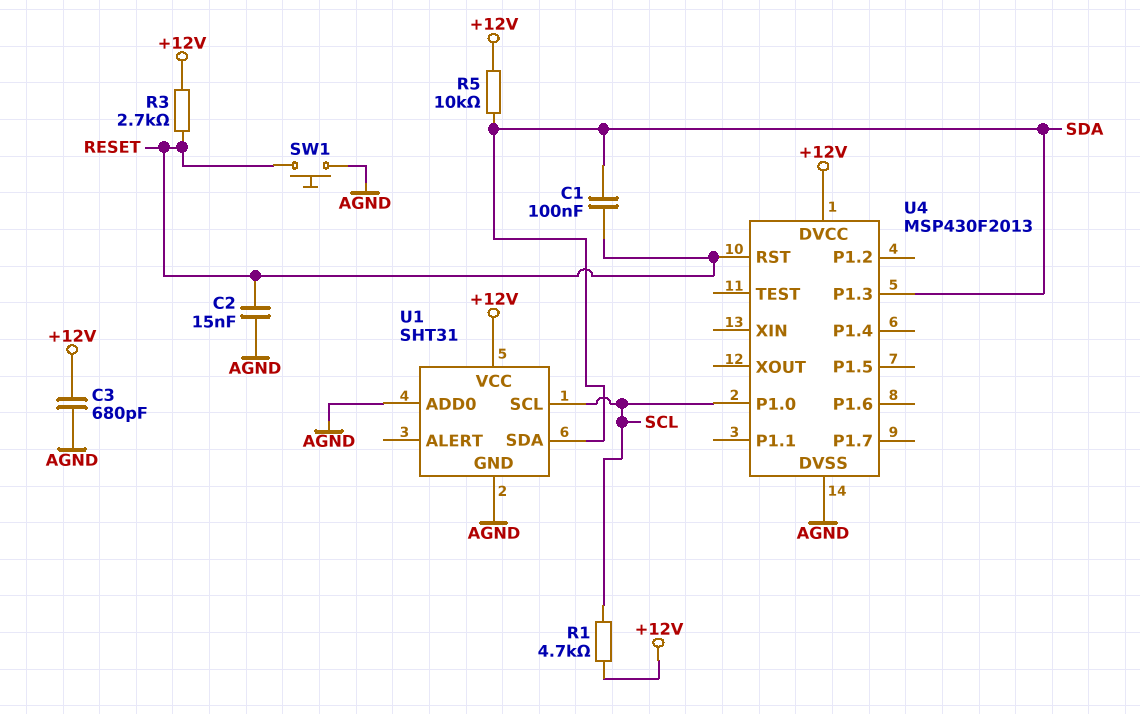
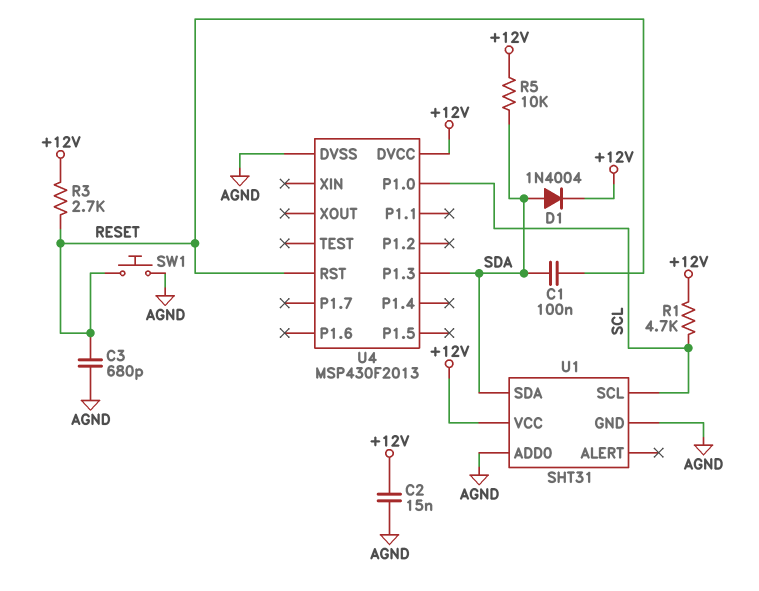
C2: 15nF (AGND, RESET) -> 15nF (+12V, AGND)
C3: 680pF (+12V, AGND) -> 680pF (AGND, RESET)
D1: none -> diode 1N4004 (A SDA, K +12V)

